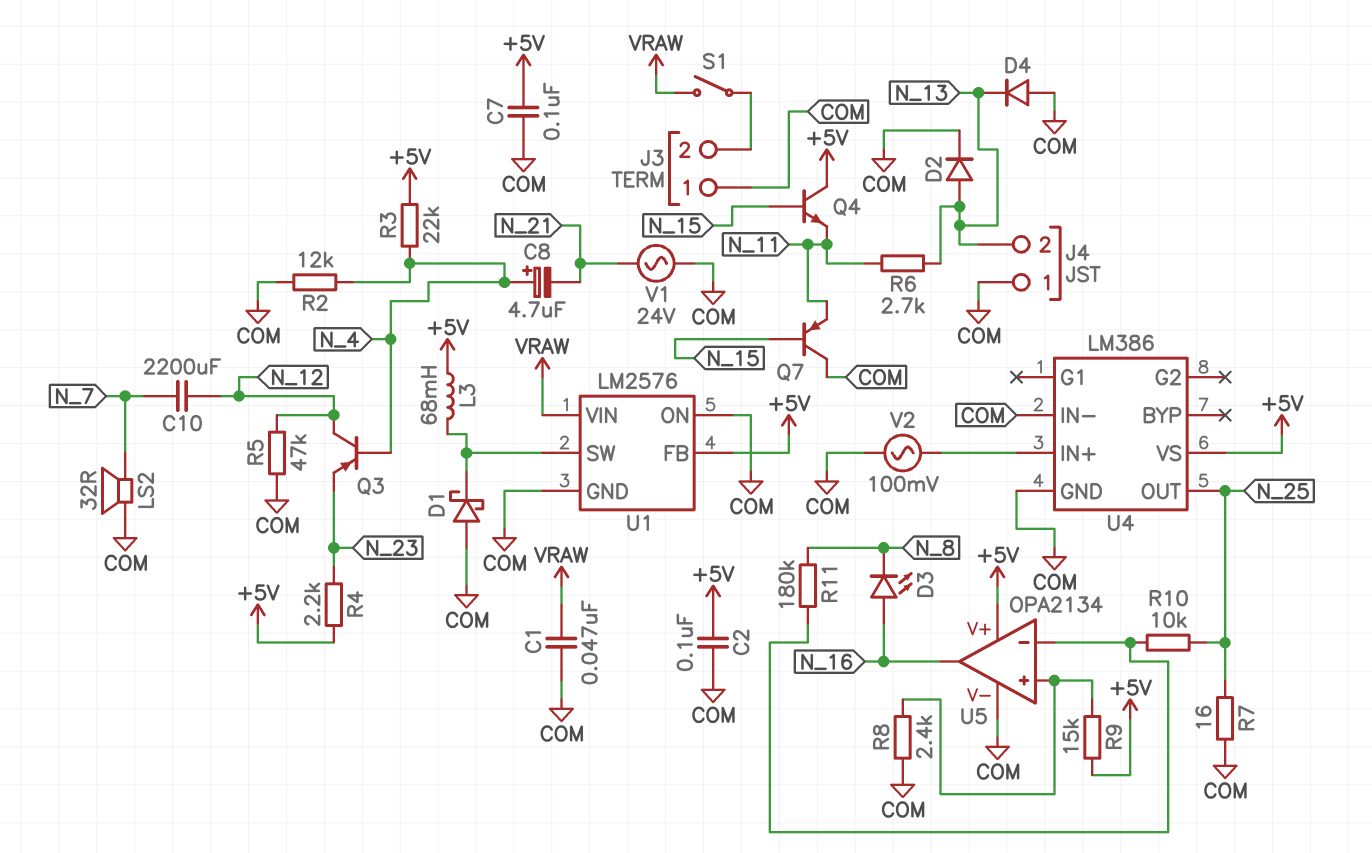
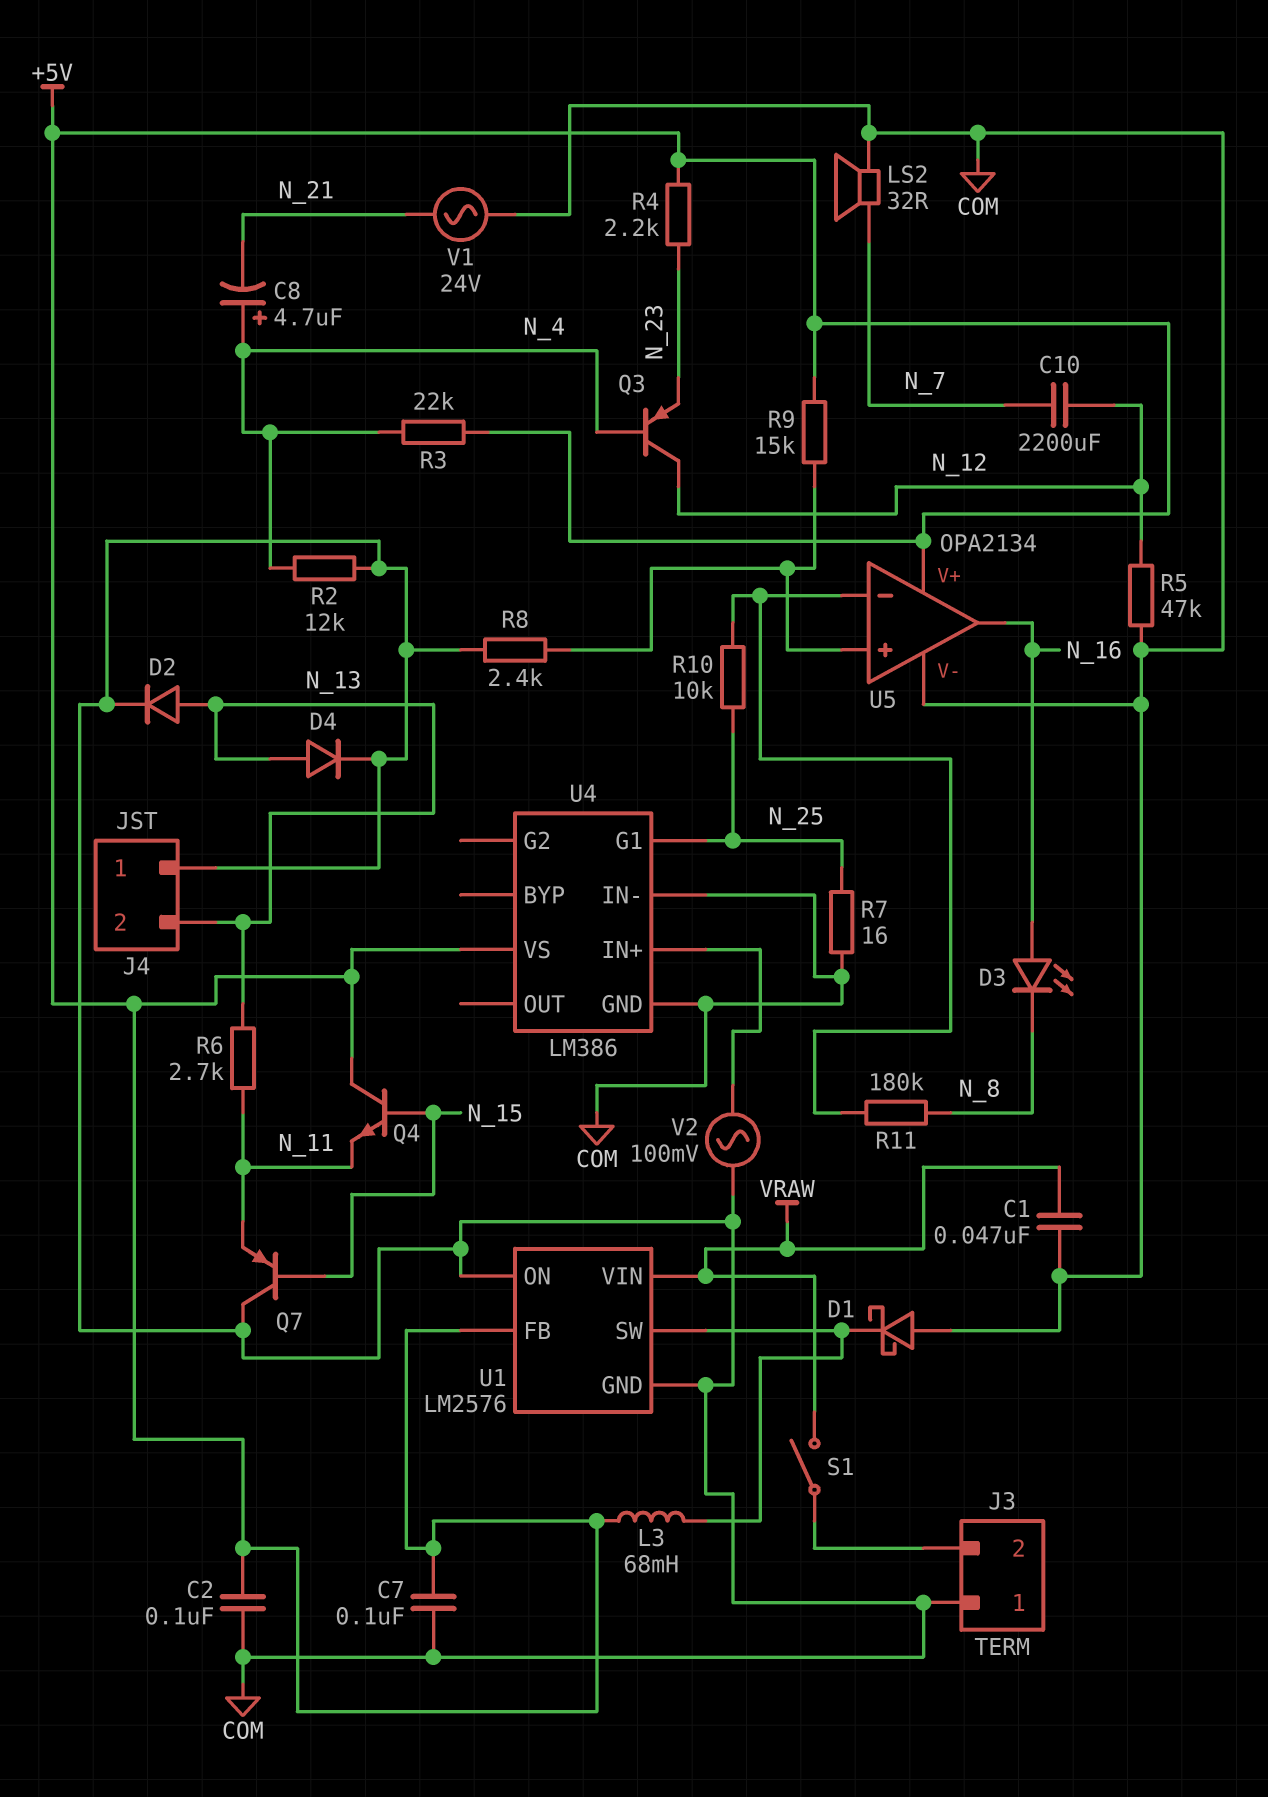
D4: diode (A COM, K N_13) -> diode (A N_13, K COM)
U4 pin G1: none -> N_25
U4 pin OUT: N_25 -> none

